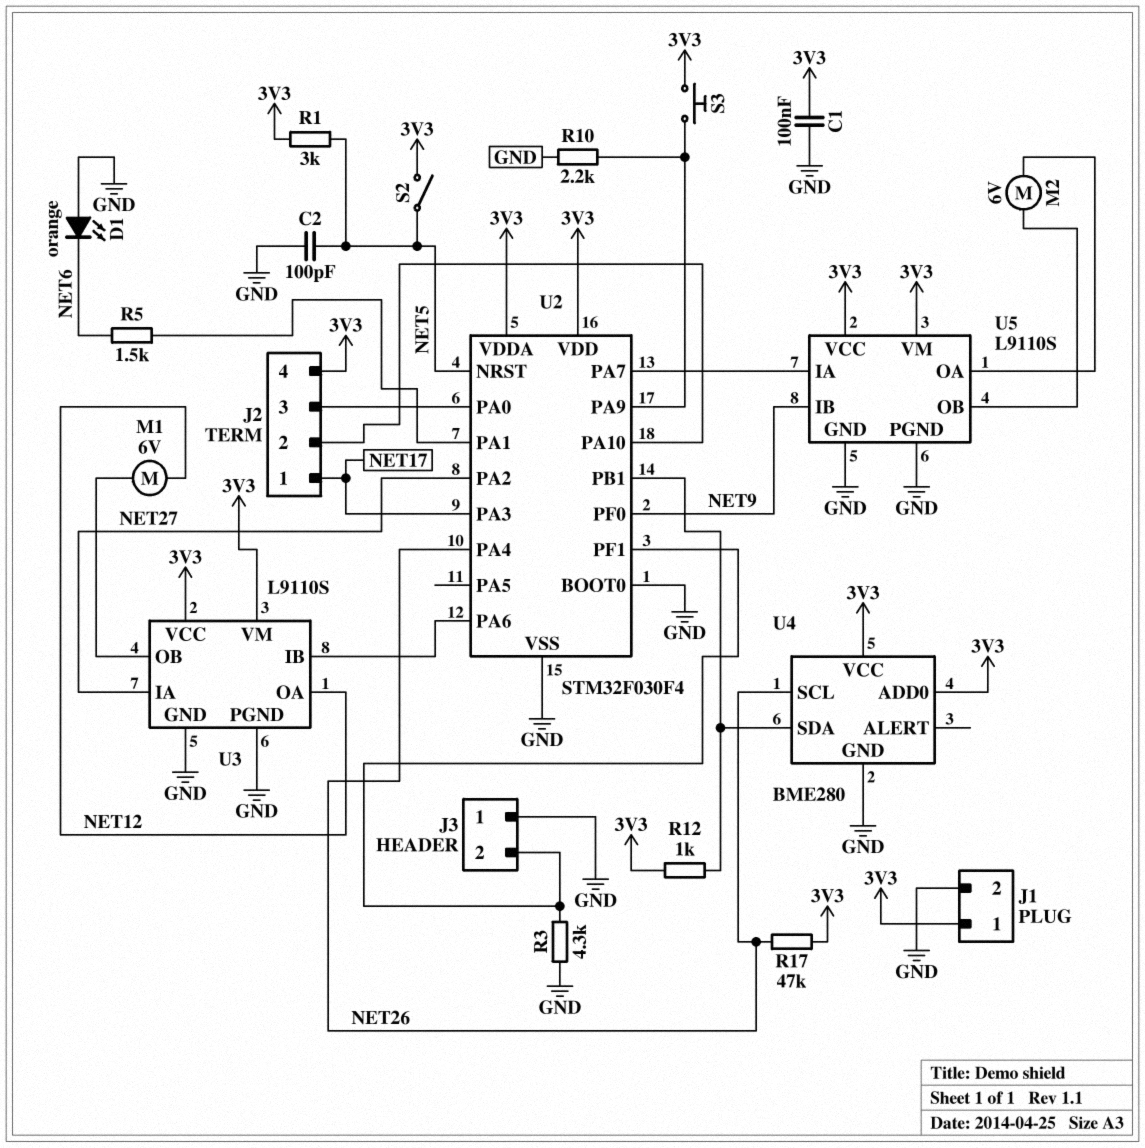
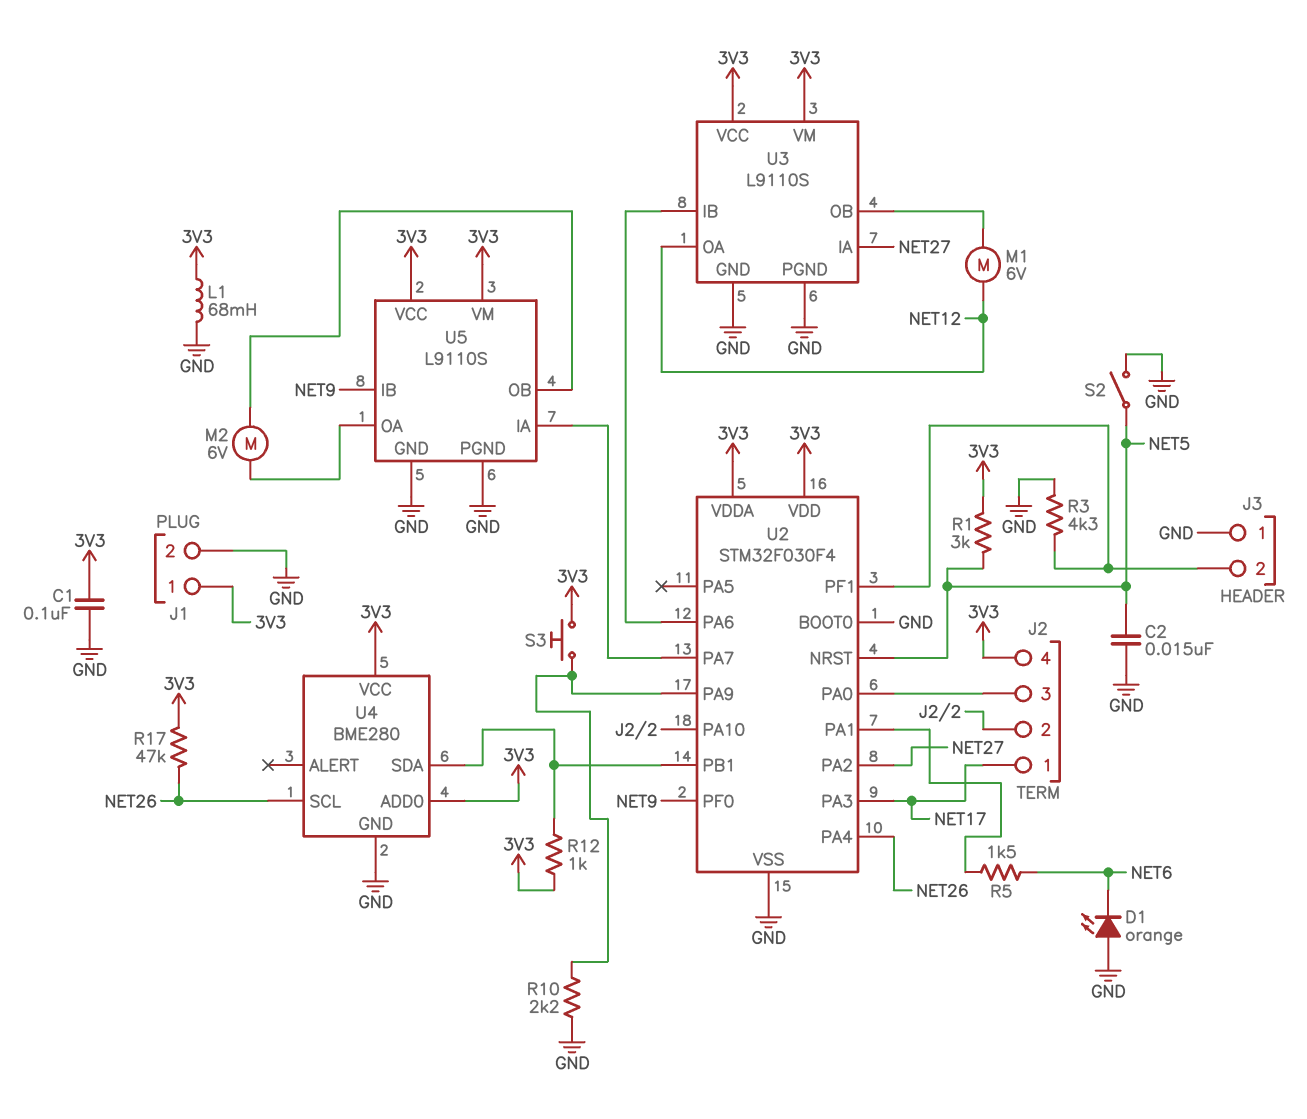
C2: 100pF (GND, NET5) -> 15nF (GND, NET5)
L1: none -> 68mH (3V3, GND)
S2: switch (3V3, NET5) -> switch (GND, NET5)

